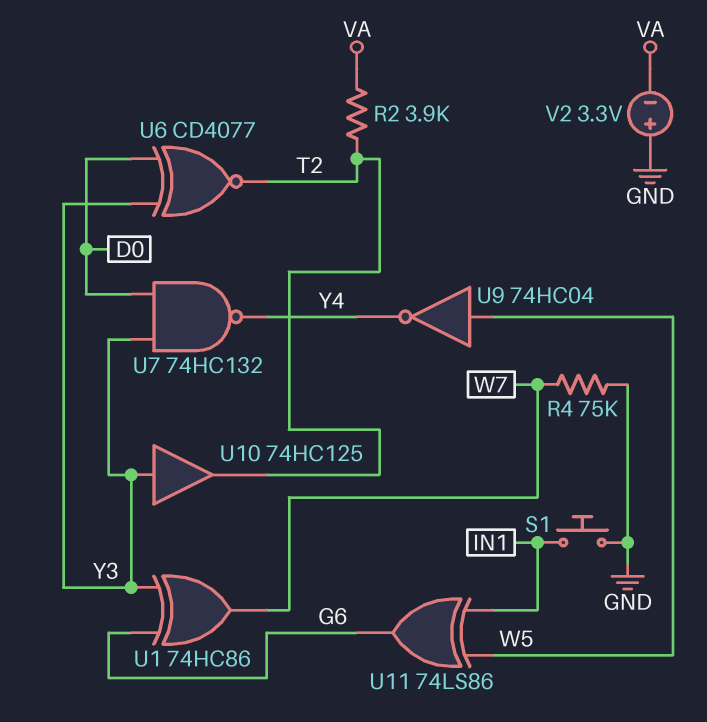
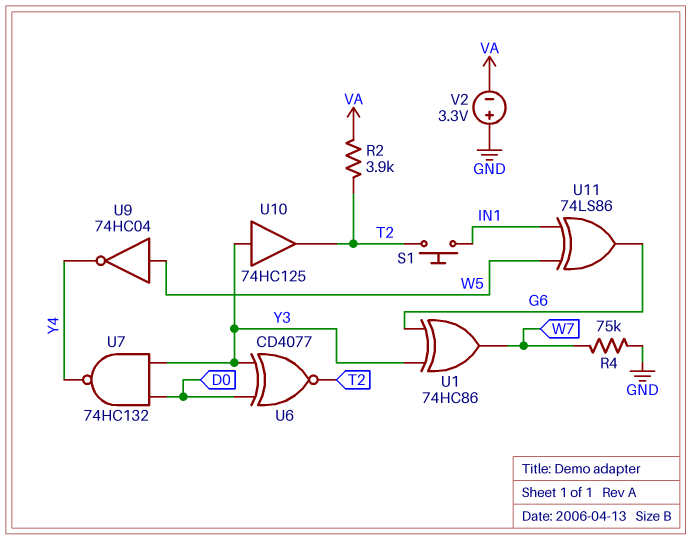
S1: button (GND, IN1) -> button (IN1, T2)

